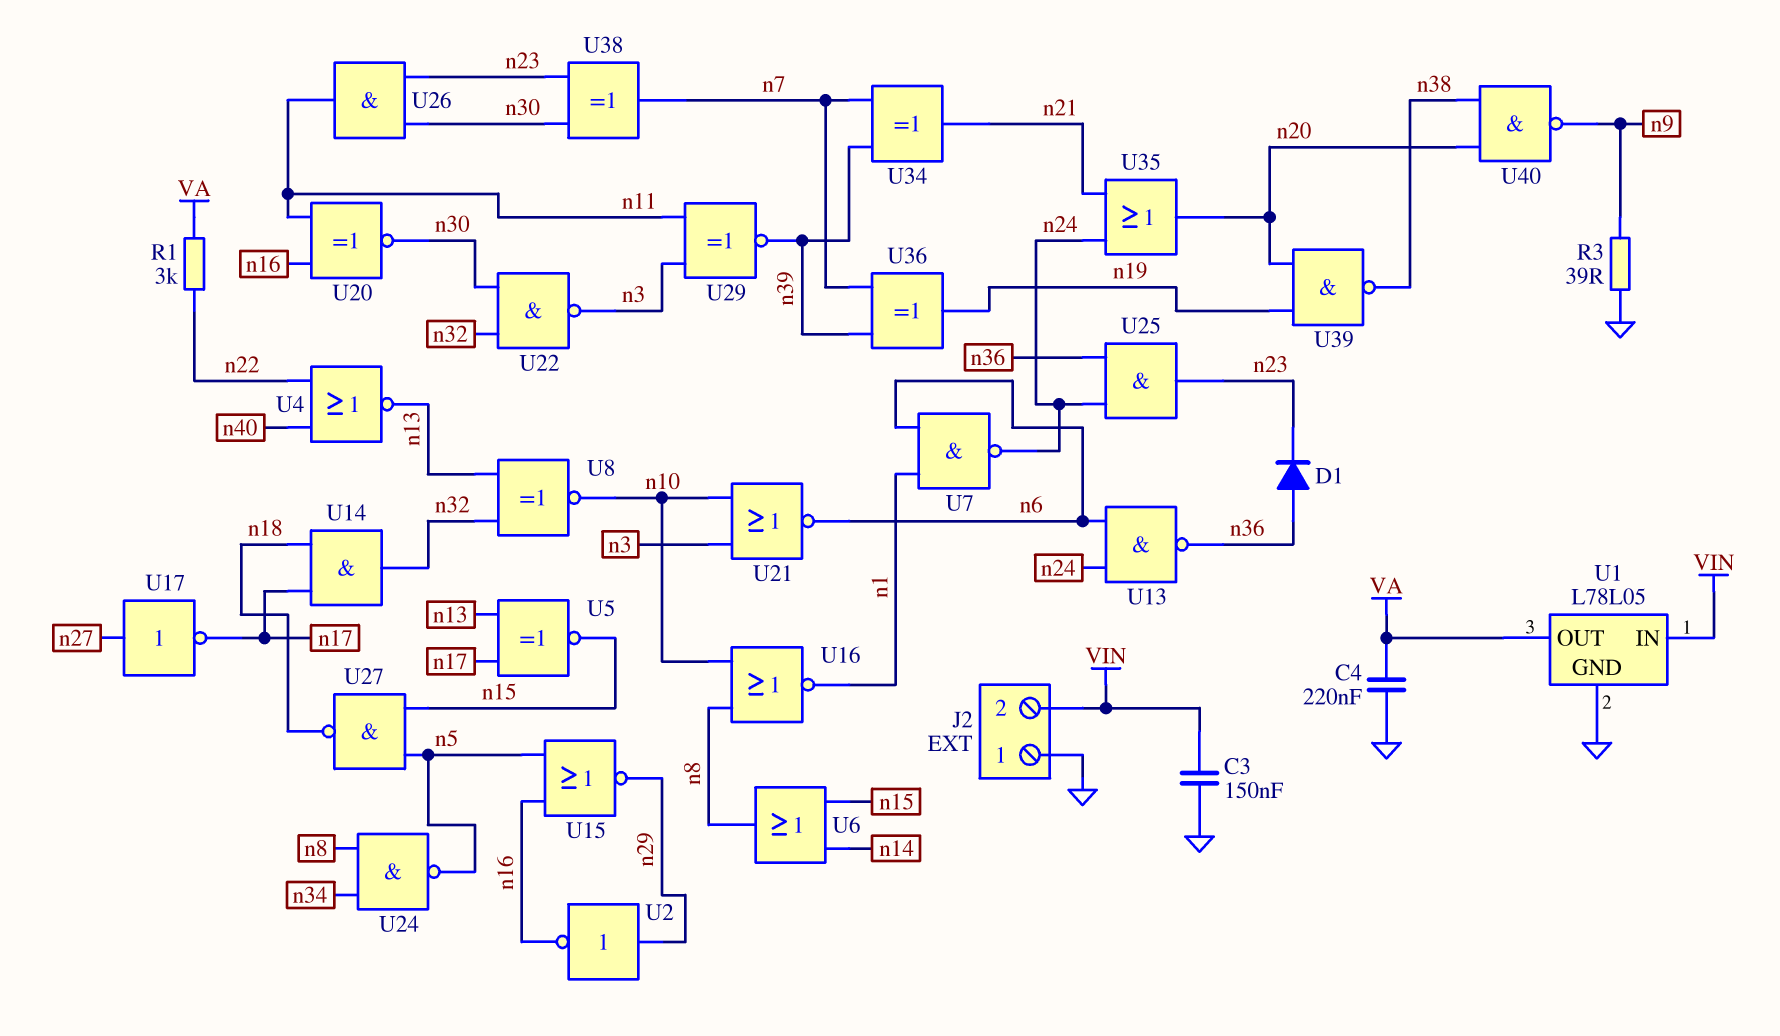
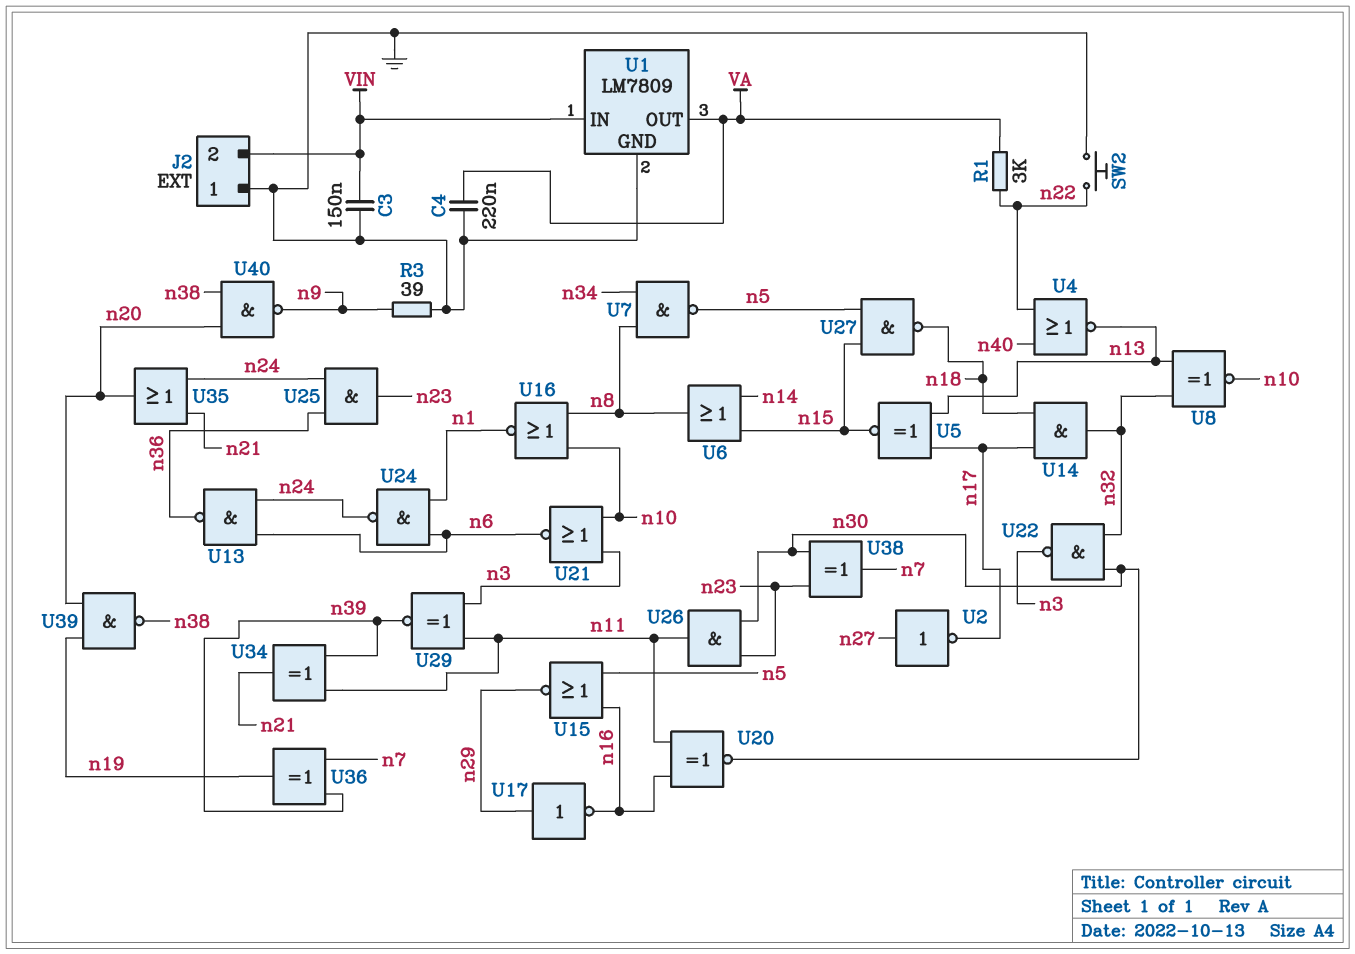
D1: diode (A n36, K n23) -> none
SW2: none -> button (GND, n22)
U1: L78L05 -> LM7809
U2: NOT (in n29, out n16) -> NOT (in n27, out n17)
U7: NAND (in n1, in n6, out n24) -> NAND (in n8, in n34, out n5)
U17: NOT (in n27, out n17) -> NOT (in n29, out n16)
U24: NAND (in n8, in n34, out n5) -> NAND (in n1, in n6, out n24)
U34: XOR (in n7, in n39, out n21) -> XOR (in n11, in n39, out n21)

